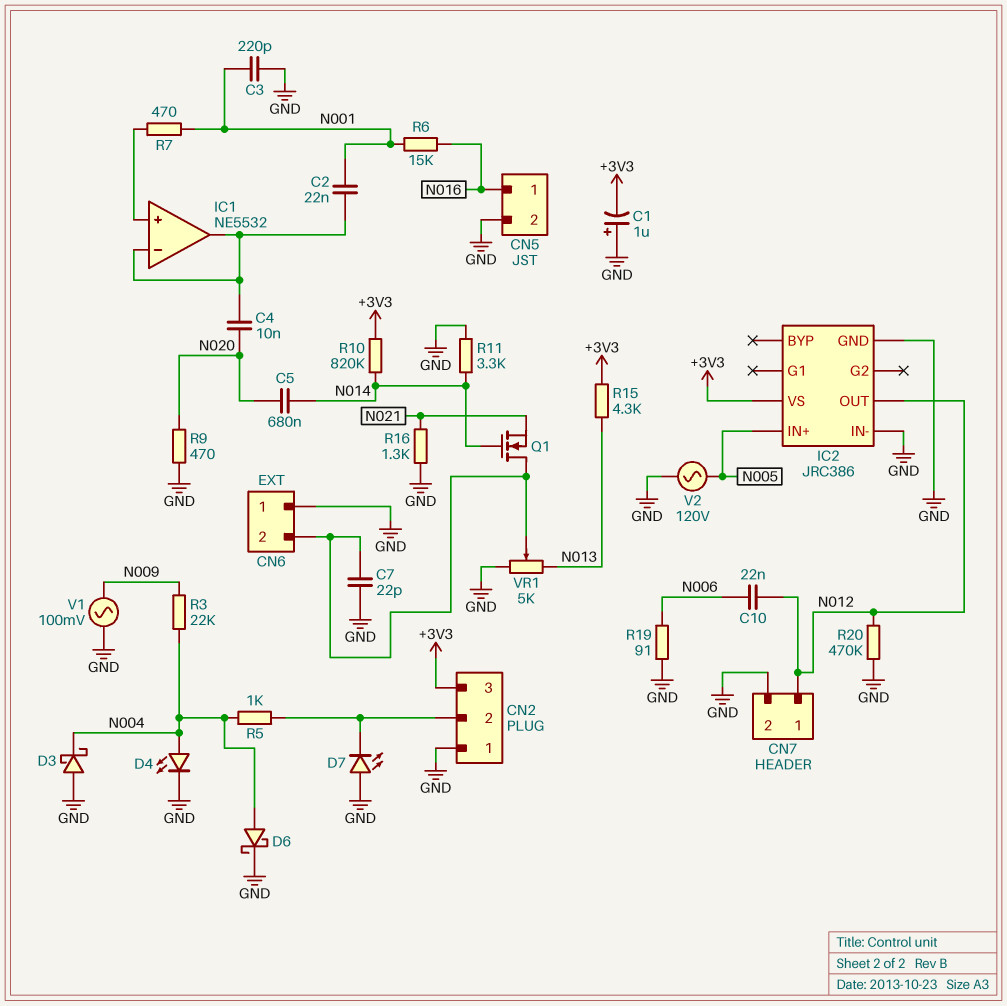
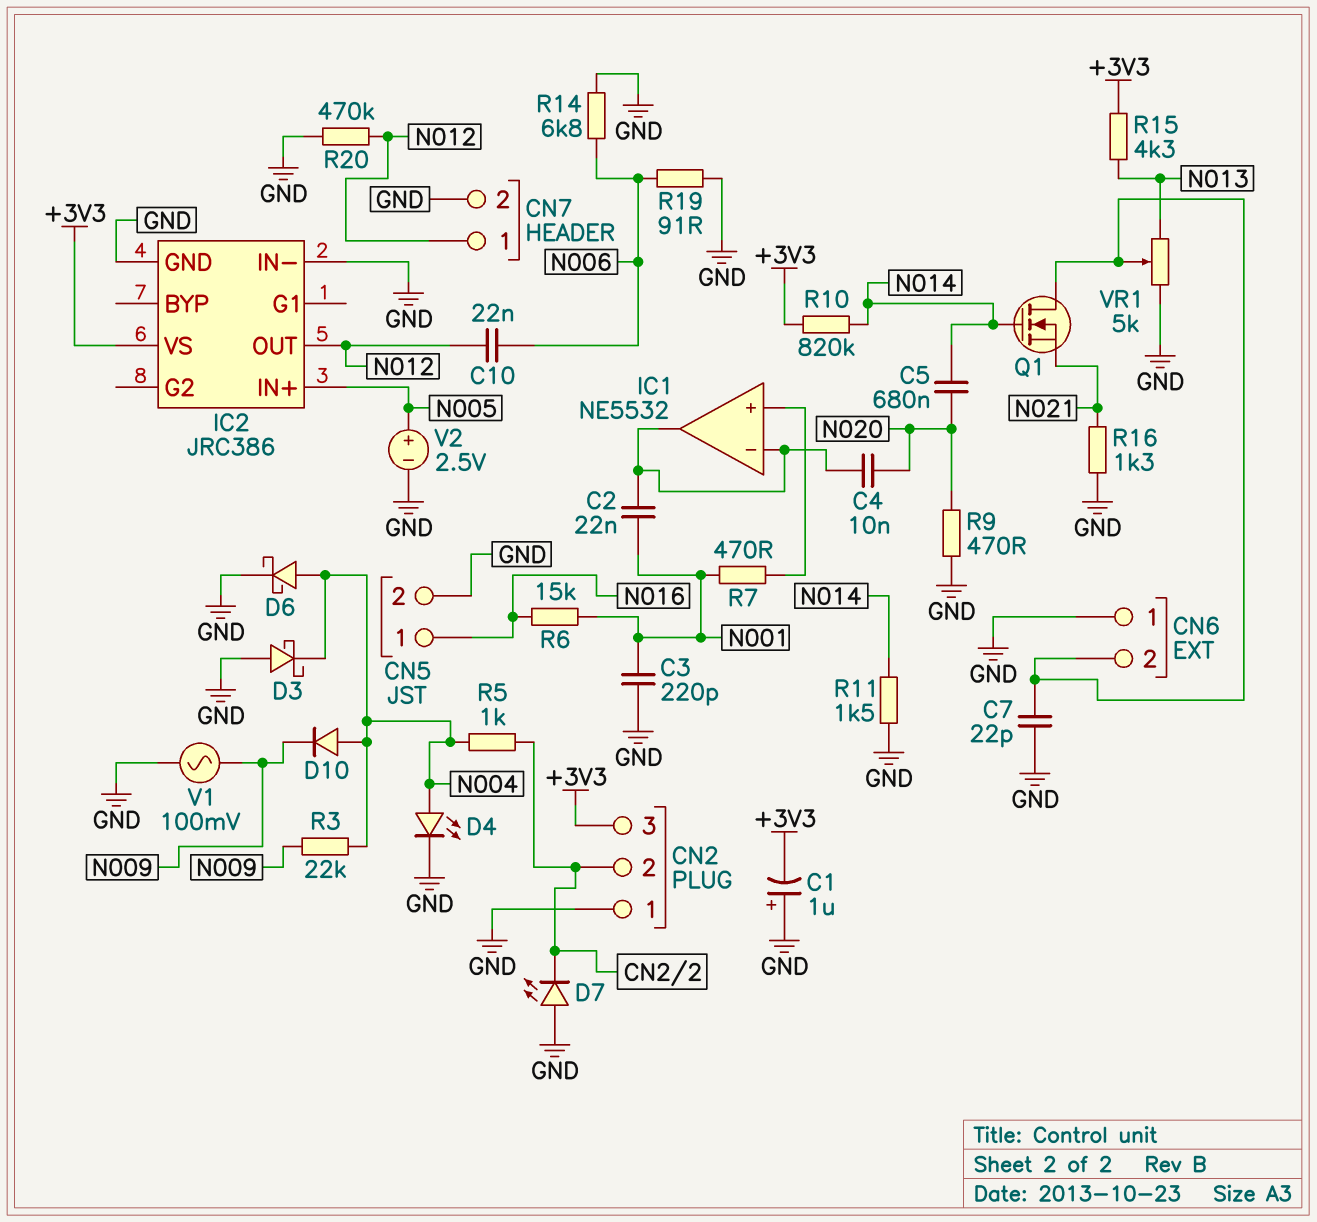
D10: none -> diode (A N004, K N009)
R11: 3.3k (GND, N014) -> 1.5k (GND, N014)
R14: none -> 6.8k (GND, N006)
V2: AC 120V (GND, N005) -> 2.5V (plus N005, minus GND)

